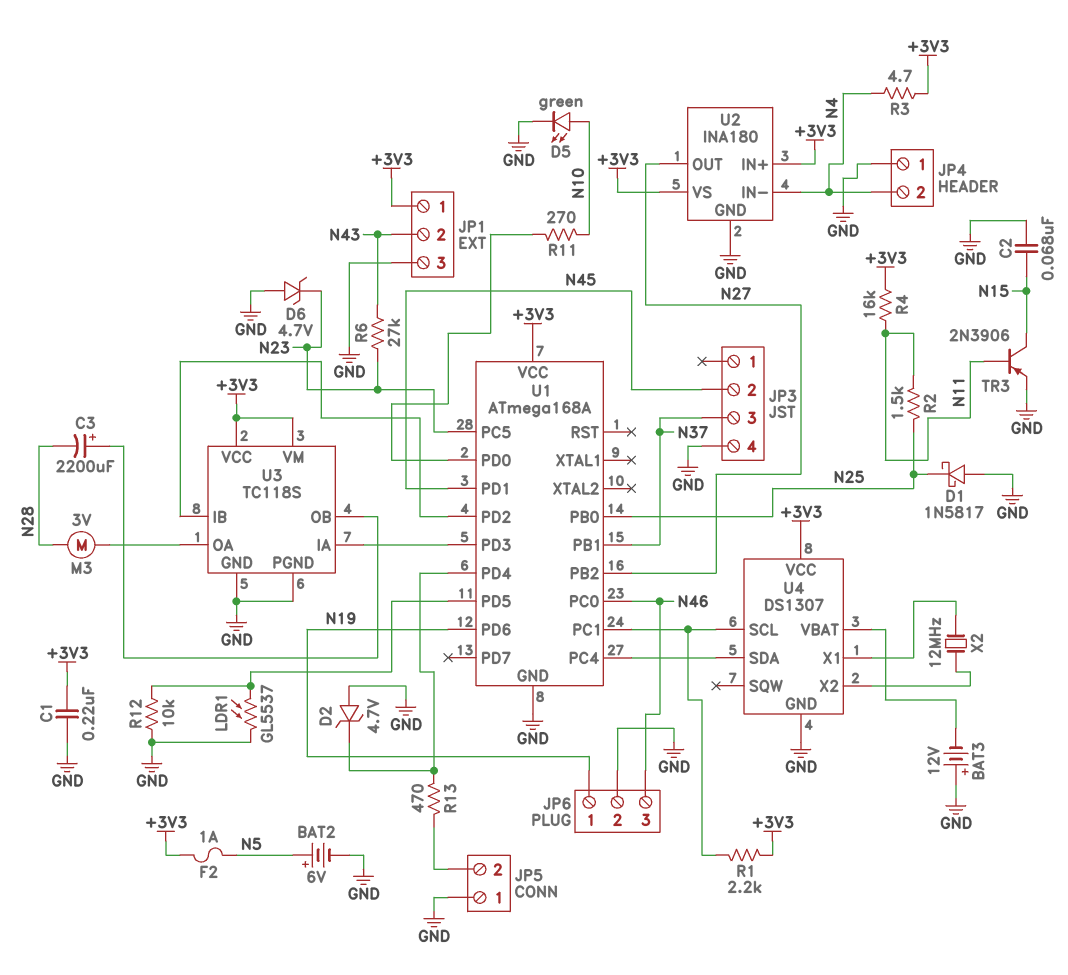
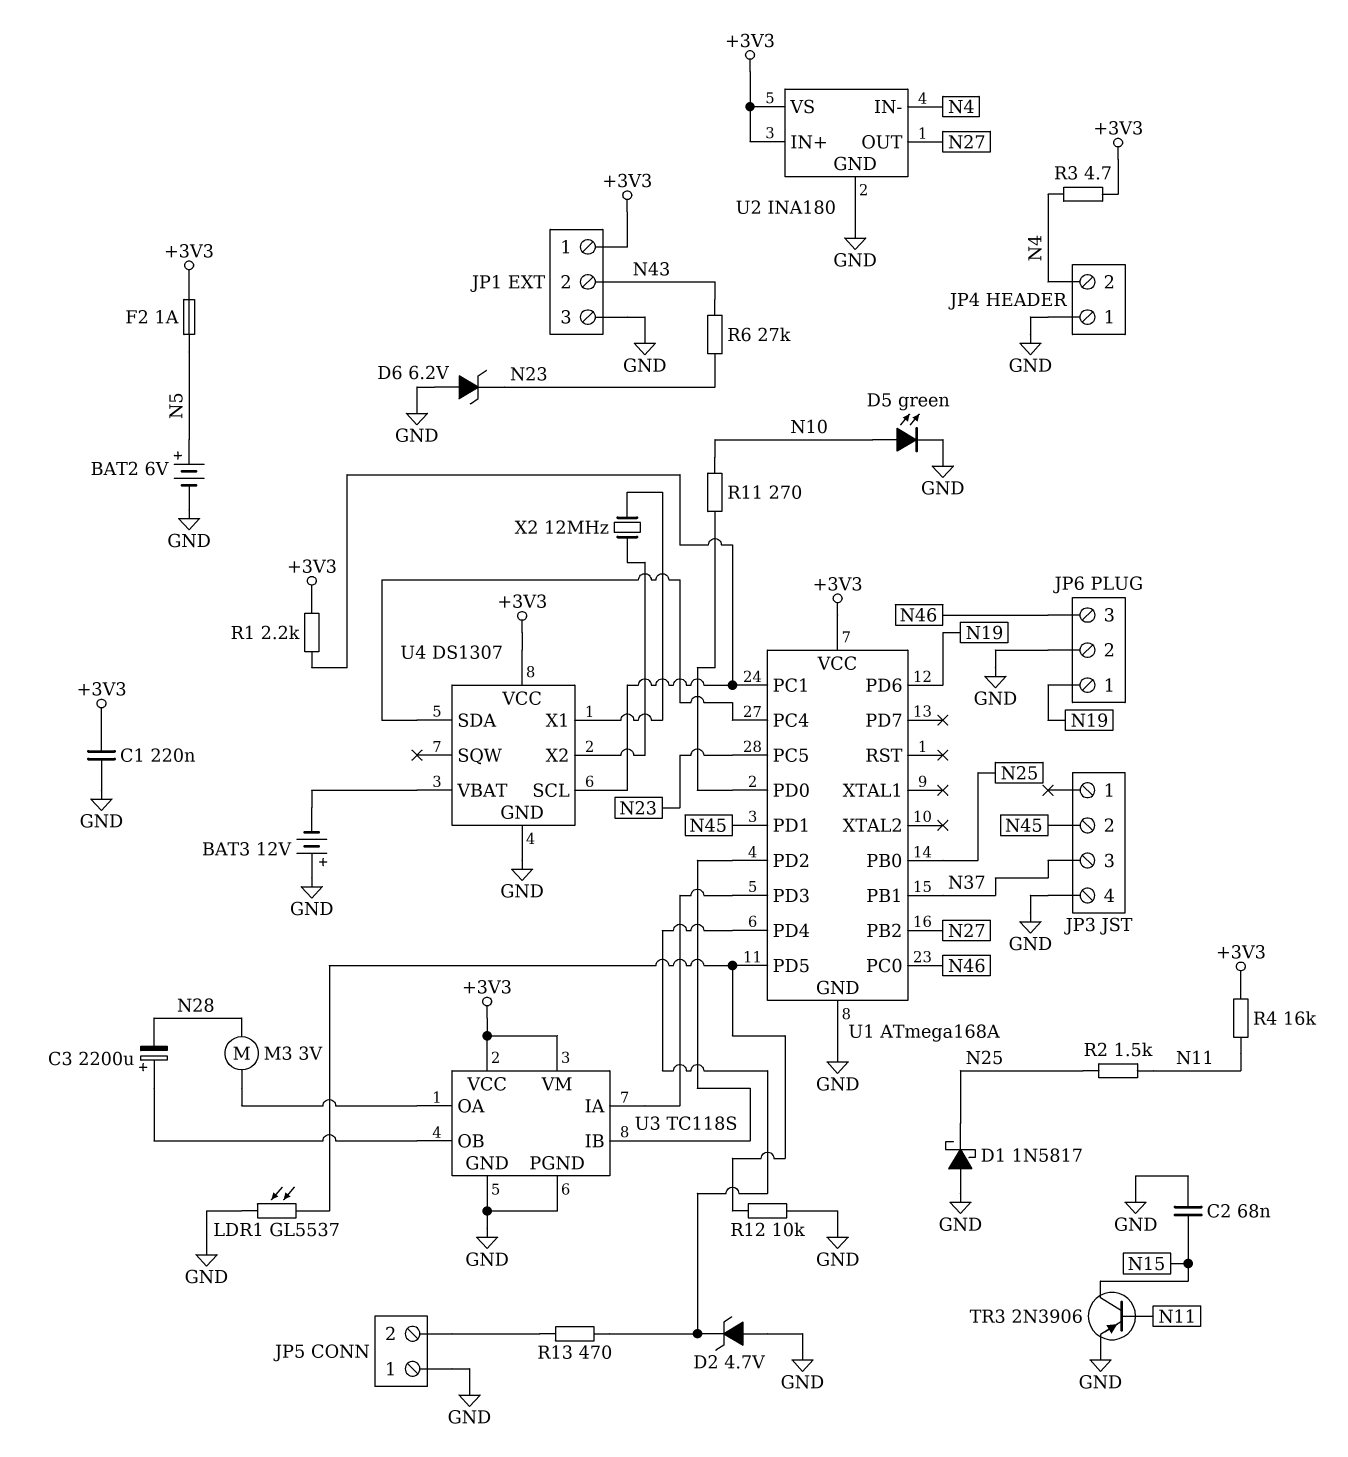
D6: zener 4.7V (A GND, K N23) -> zener 6.2V (A GND, K N23)

